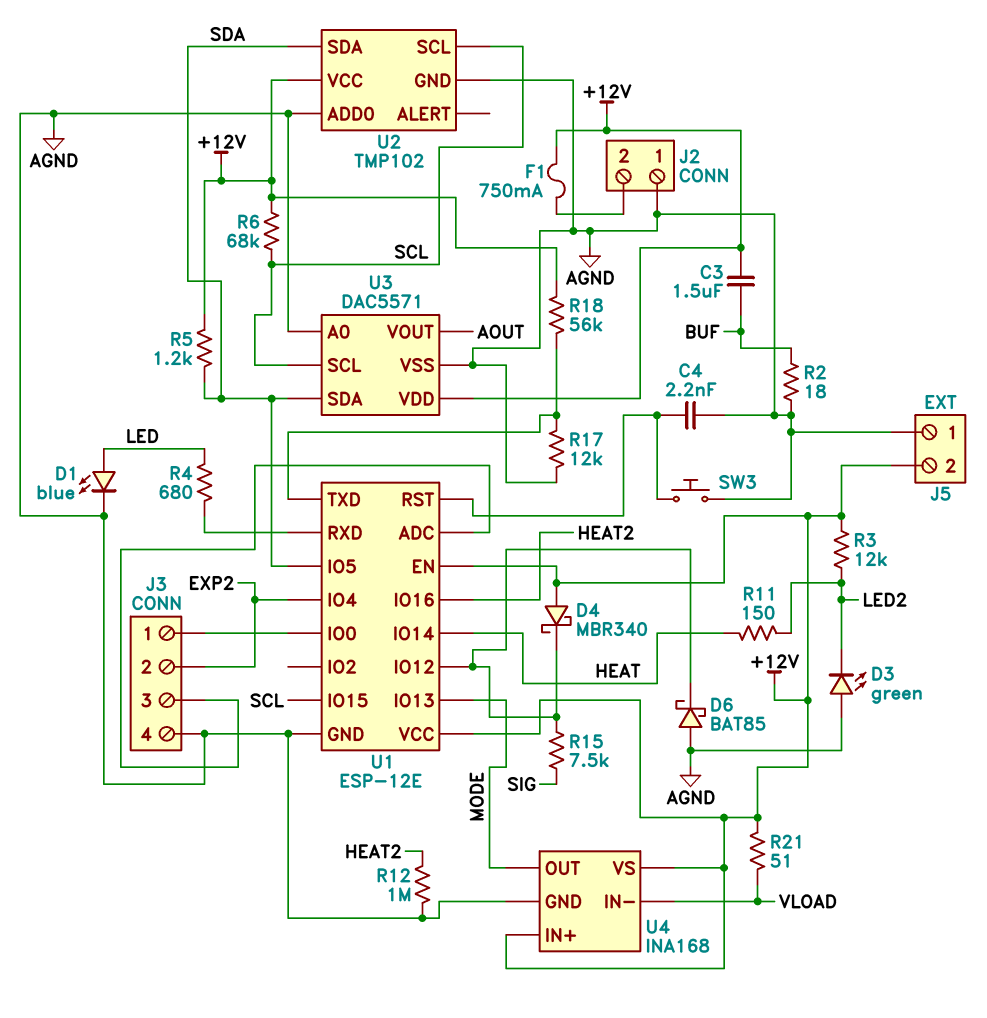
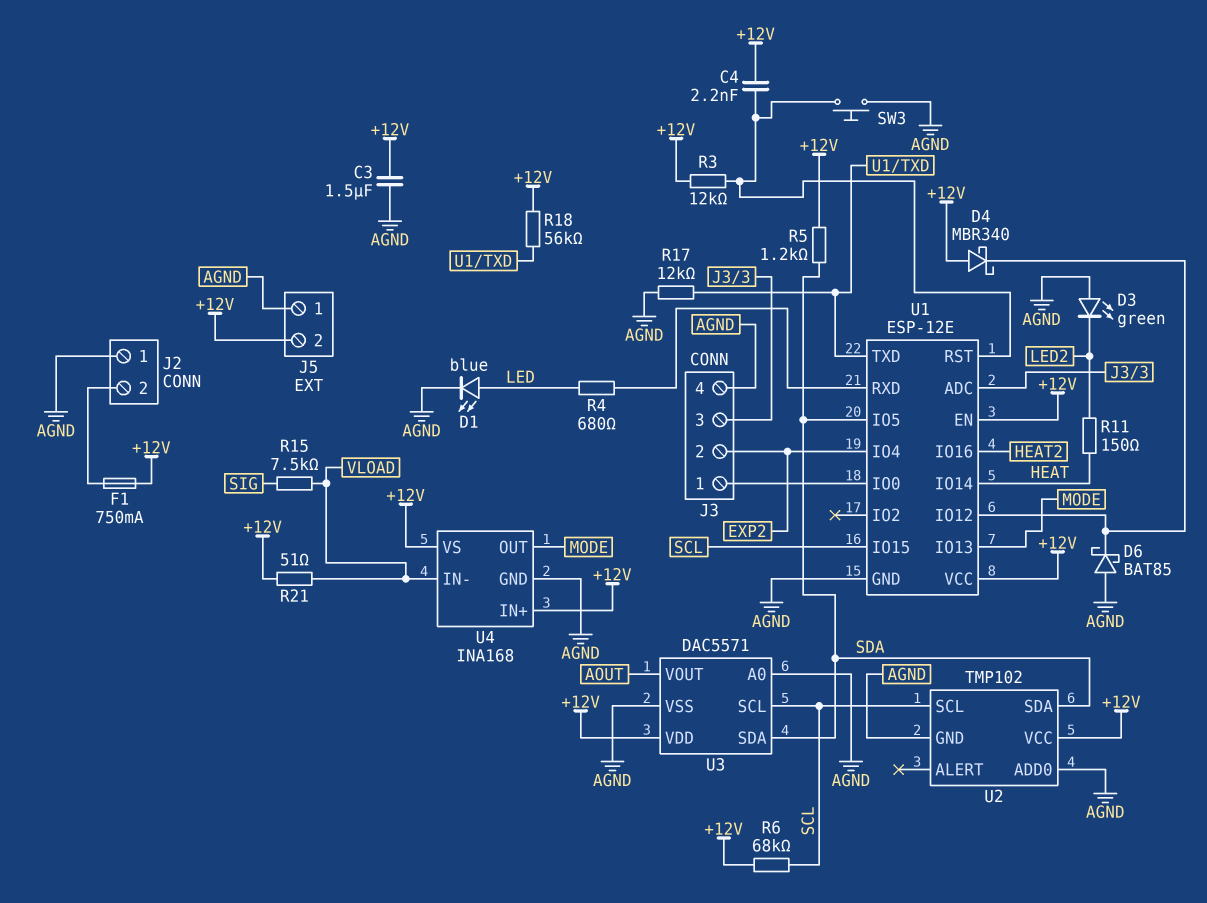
C3: 1.5uF (+12V, BUF) -> 1.5uF (+12V, AGND)
C4: 2.2nF (AGND, U1/RST) -> 2.2nF (+12V, U1/RST)
R2: 18 (AGND, BUF) -> none
R3: 12k (+12V, LED2) -> 12k (+12V, U1/RST)
R12: 1M (AGND, HEAT2) -> none
R15: 7.5k (SIG, U1/IO12) -> 7.5k (SIG, VLOAD)

